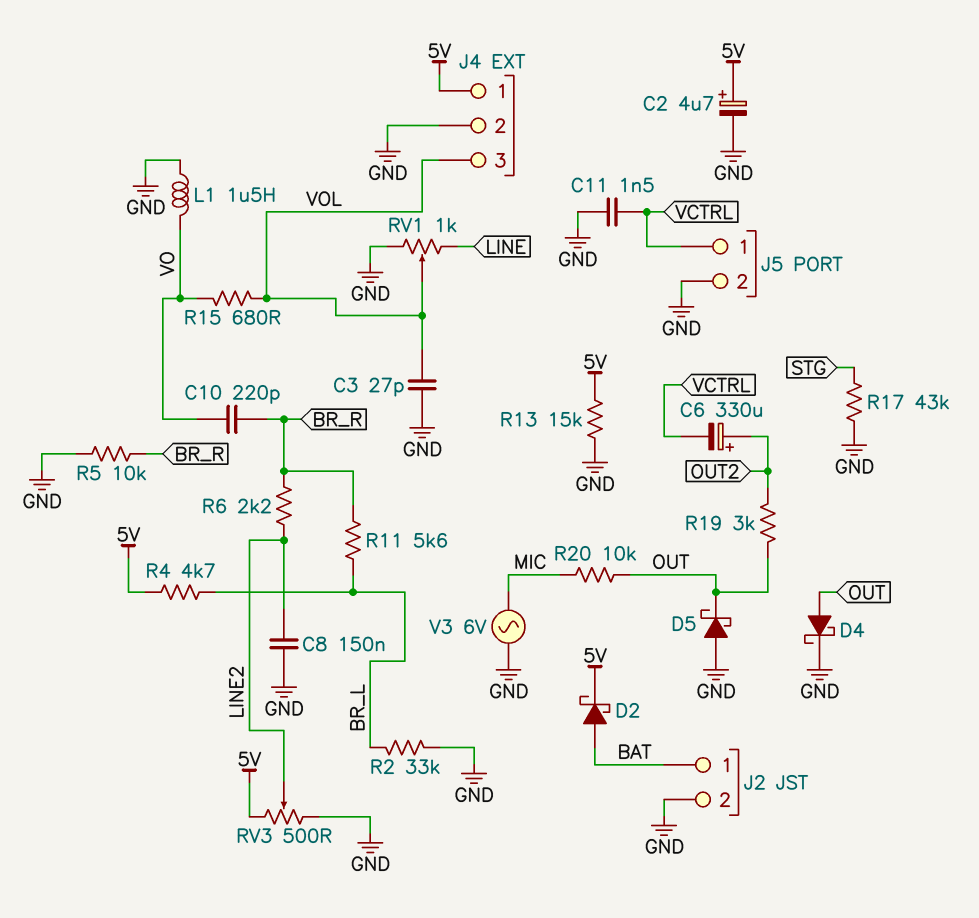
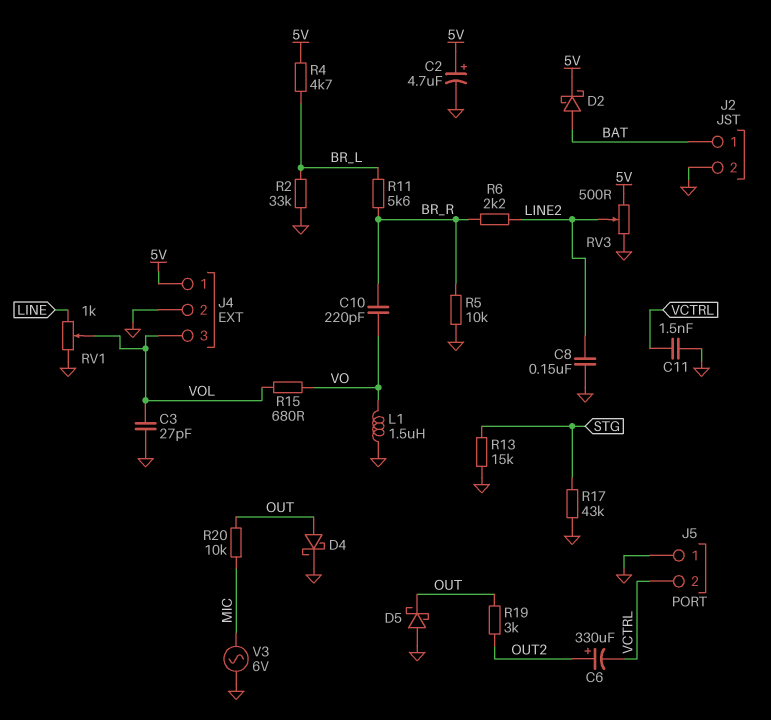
J5 pin 1: VCTRL -> GND
J5 pin 2: GND -> VCTRL
R13: 15k (5V, GND) -> 15k (GND, STG)

